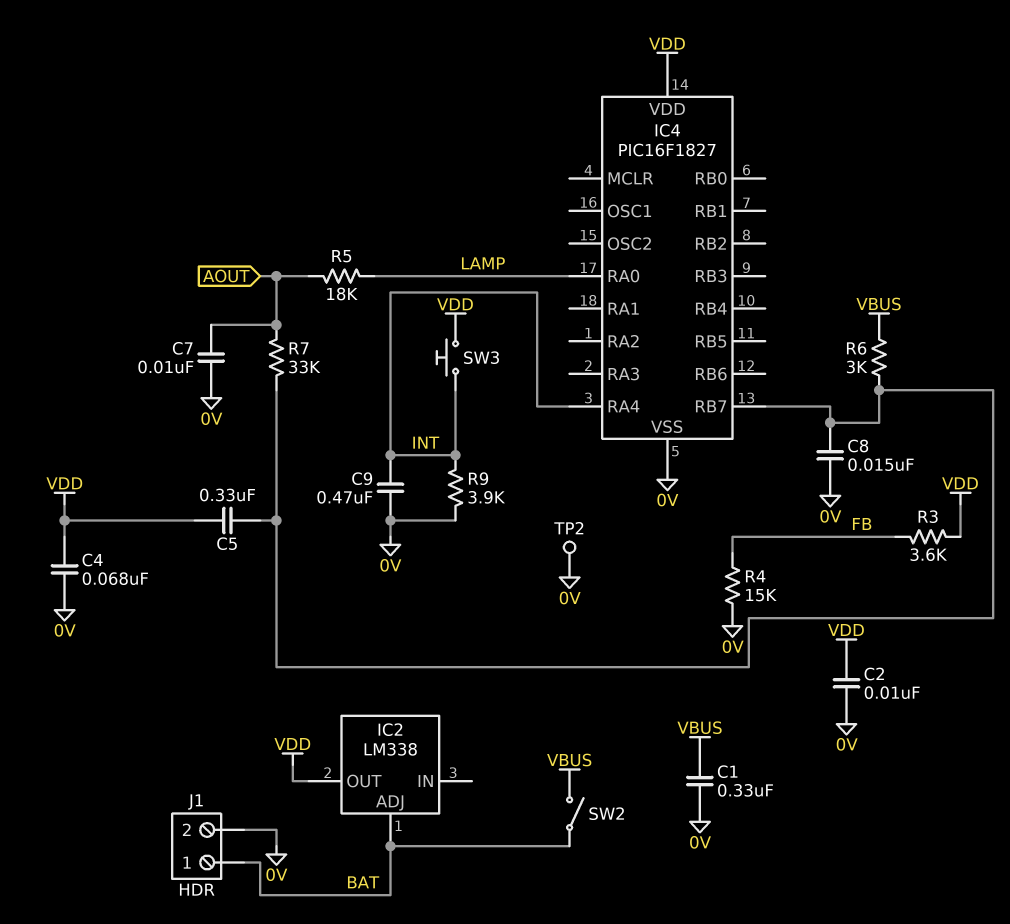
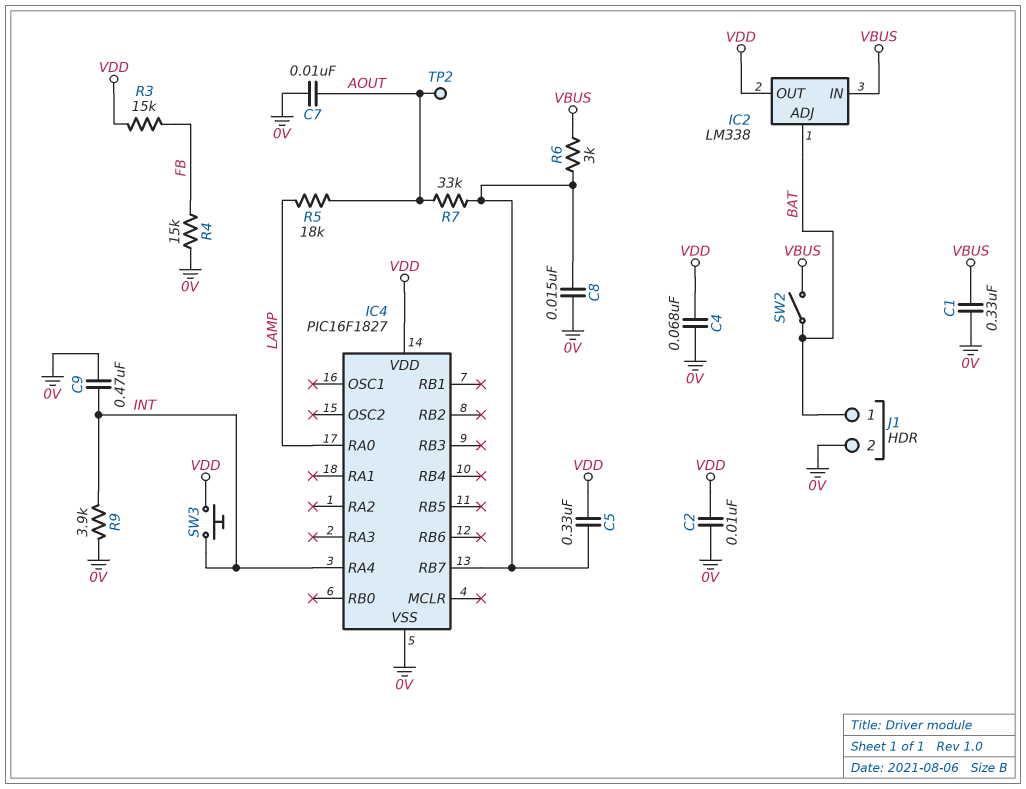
IC2 pin IN: none -> VBUS
R3: 3.6k (FB, VDD) -> 15k (FB, VDD)
TP2: test point (0V) -> test point (AOUT)

